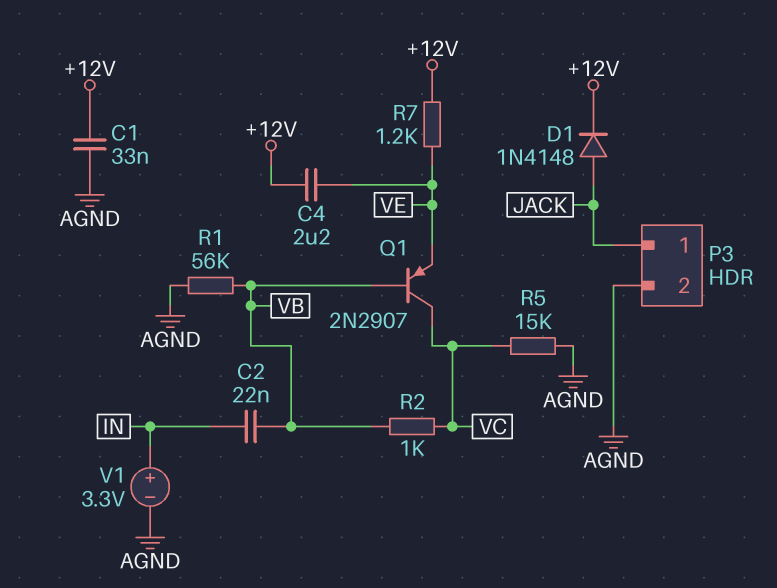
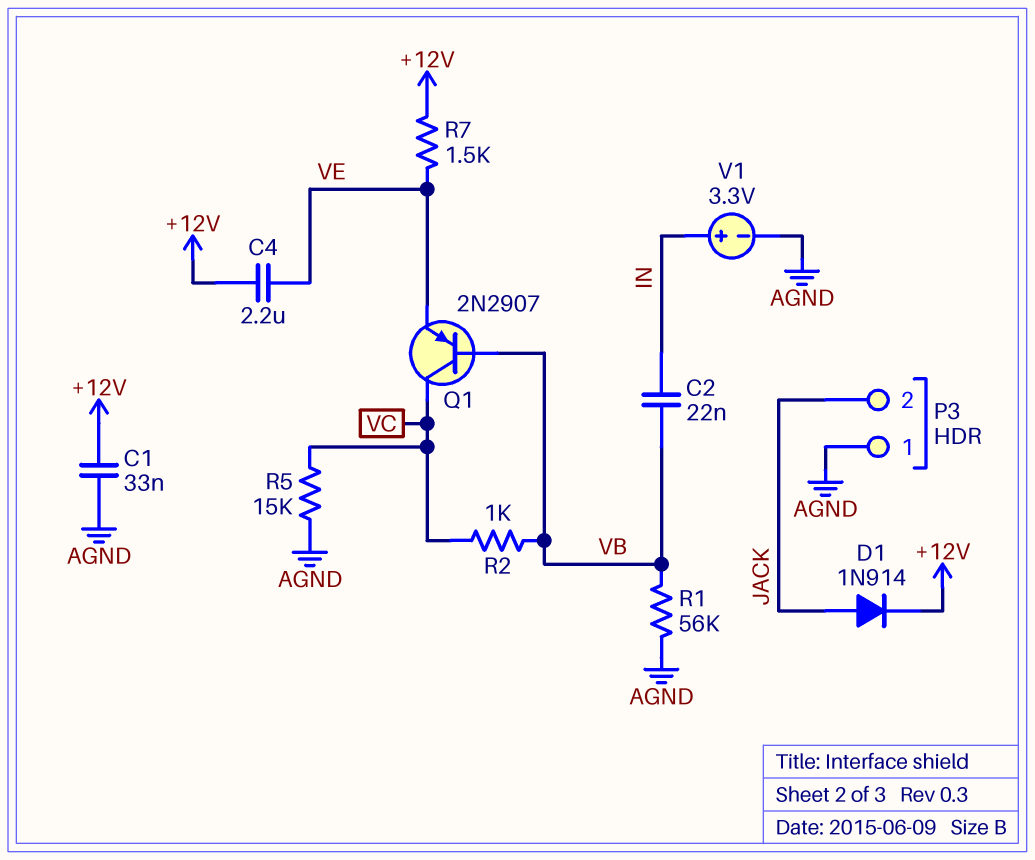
D1: diode 1N4148 (A JACK, K +12V) -> diode 1N914 (A JACK, K +12V)
P3 pin 1: JACK -> AGND
P3 pin 2: AGND -> JACK
R7: 1.2k (+12V, VE) -> 1.5k (+12V, VE)

